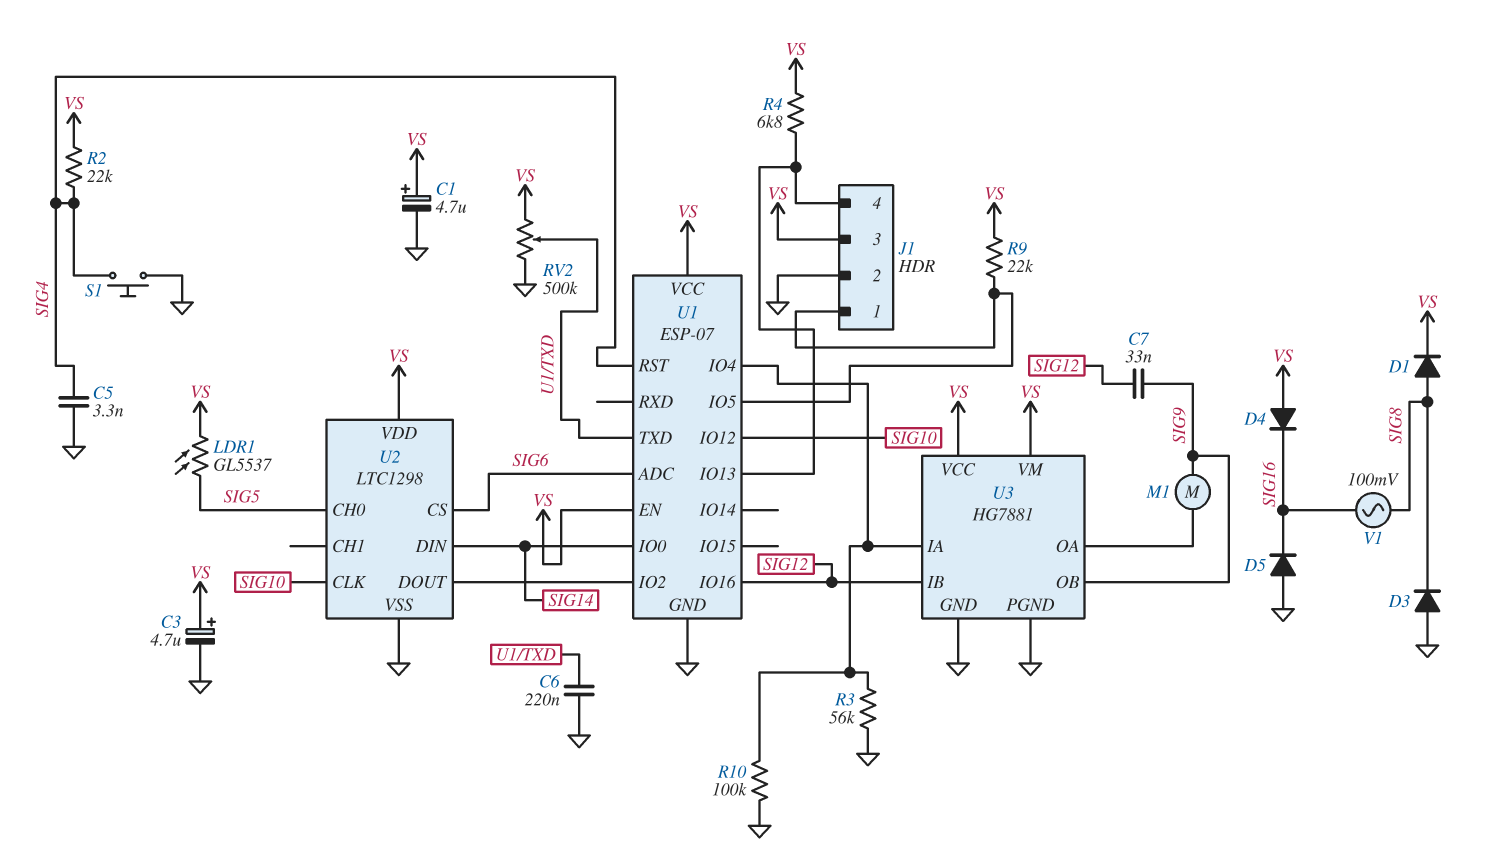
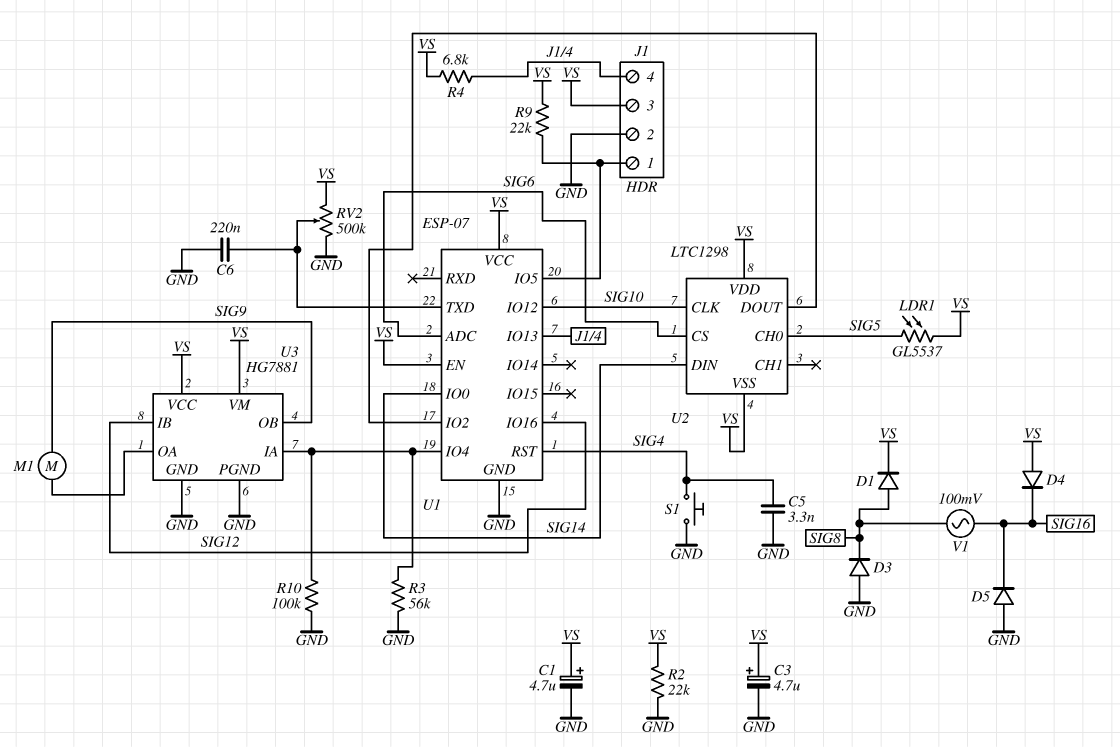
C7: 33nF (SIG9, SIG12) -> none
R2: 22k (SIG4, VS) -> 22k (GND, VS)
U2 pin VSS: GND -> VS

